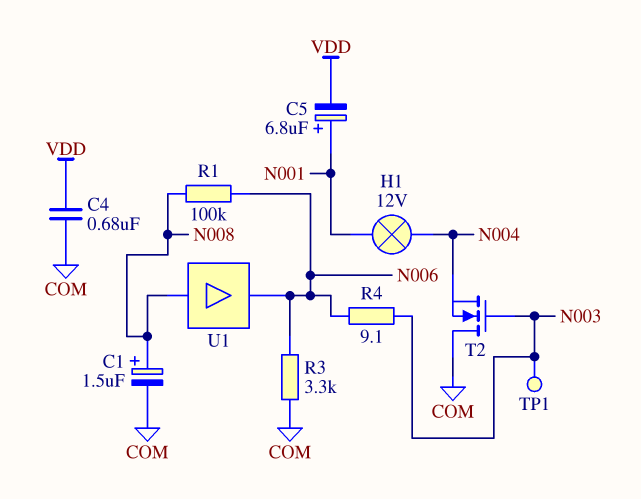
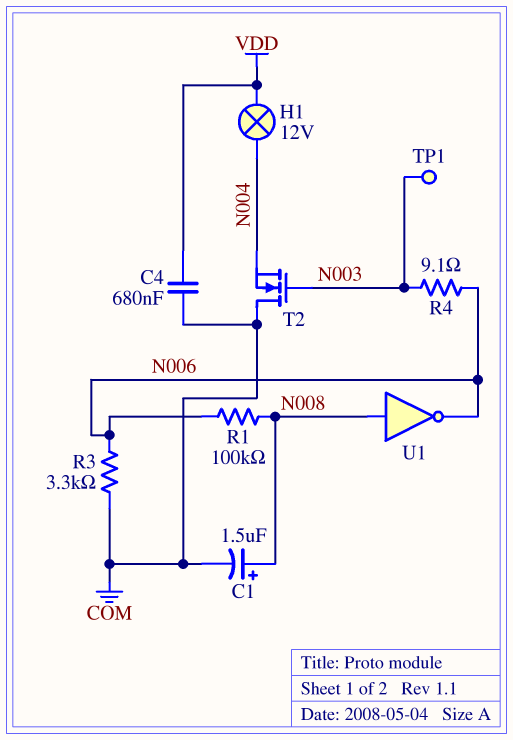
C5: 6.8uF (plus N001, minus VDD) -> none
H1: lamp 12V (N001, N004) -> lamp 12V (N004, VDD)
U1: buffer (in N008, out N006) -> NOT (in N008, out N006)

